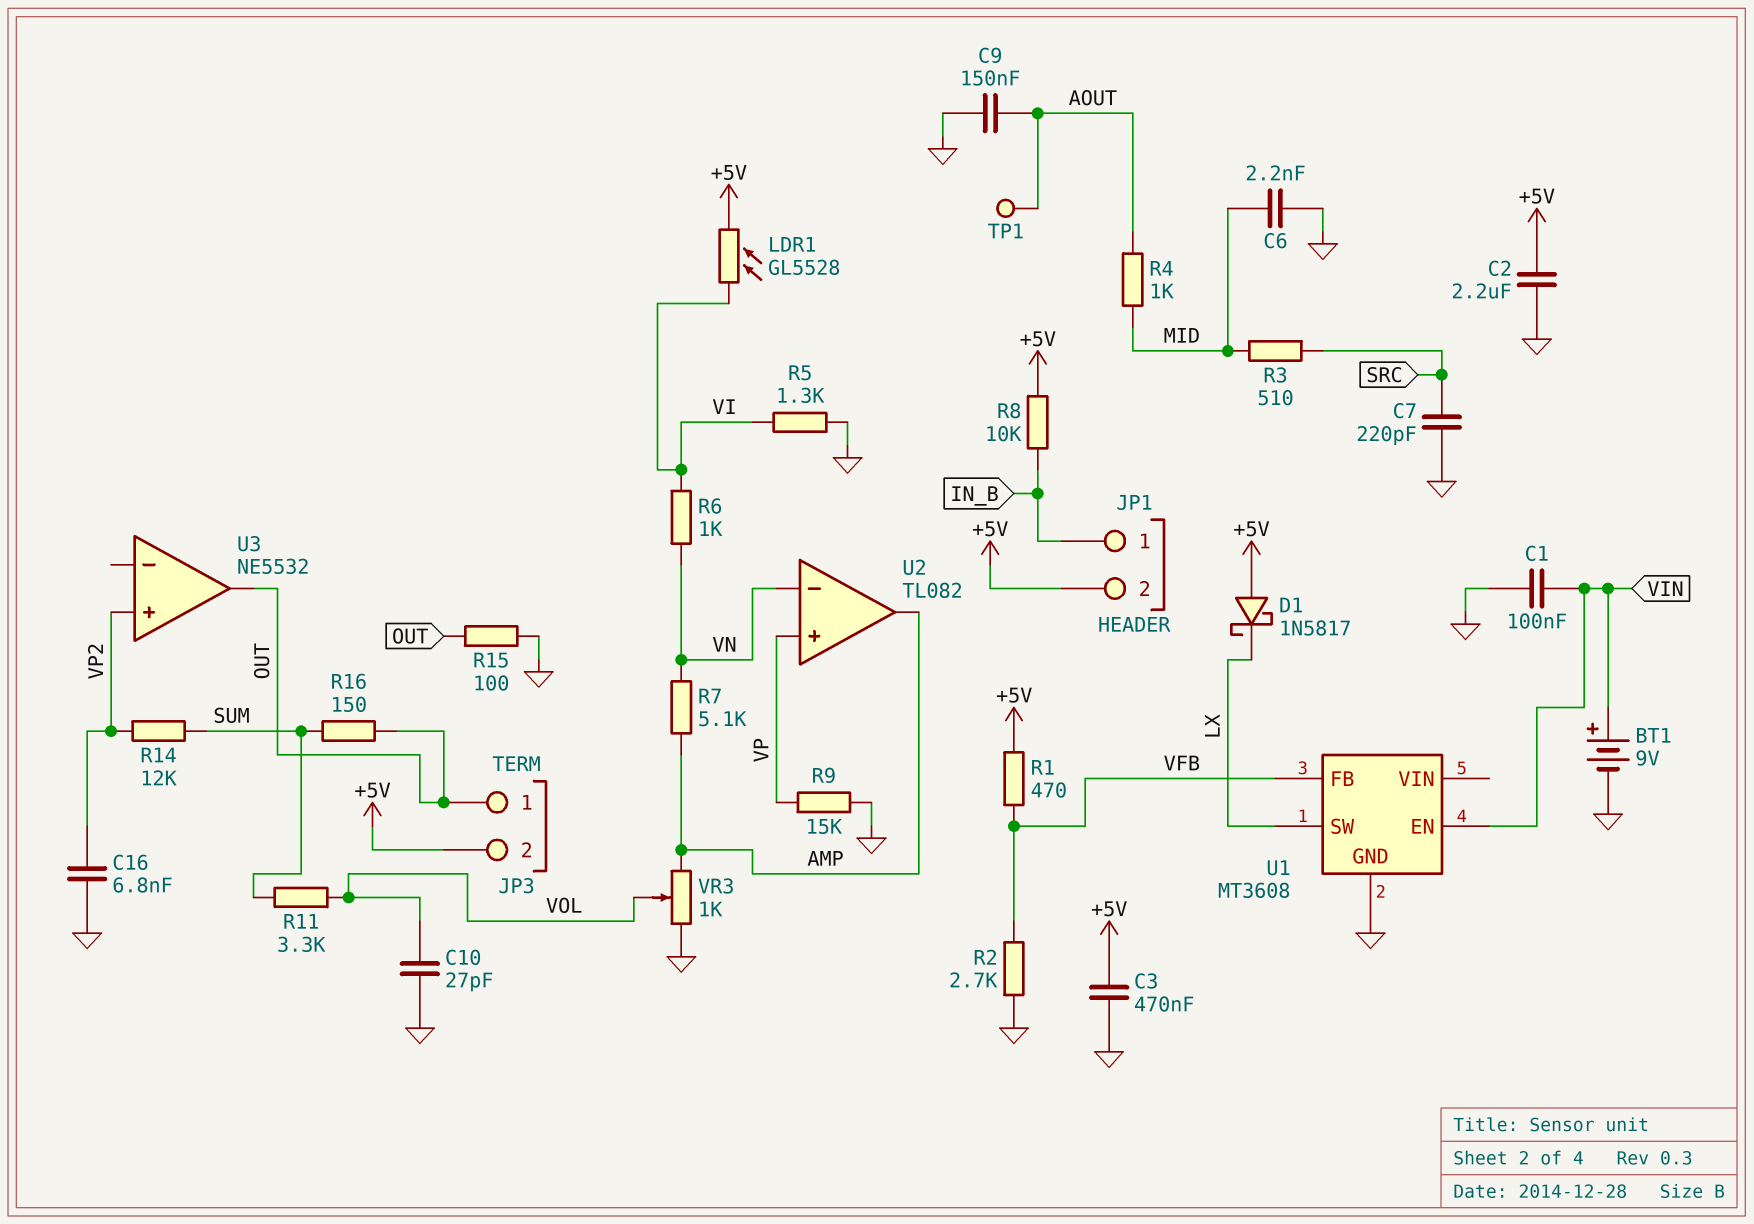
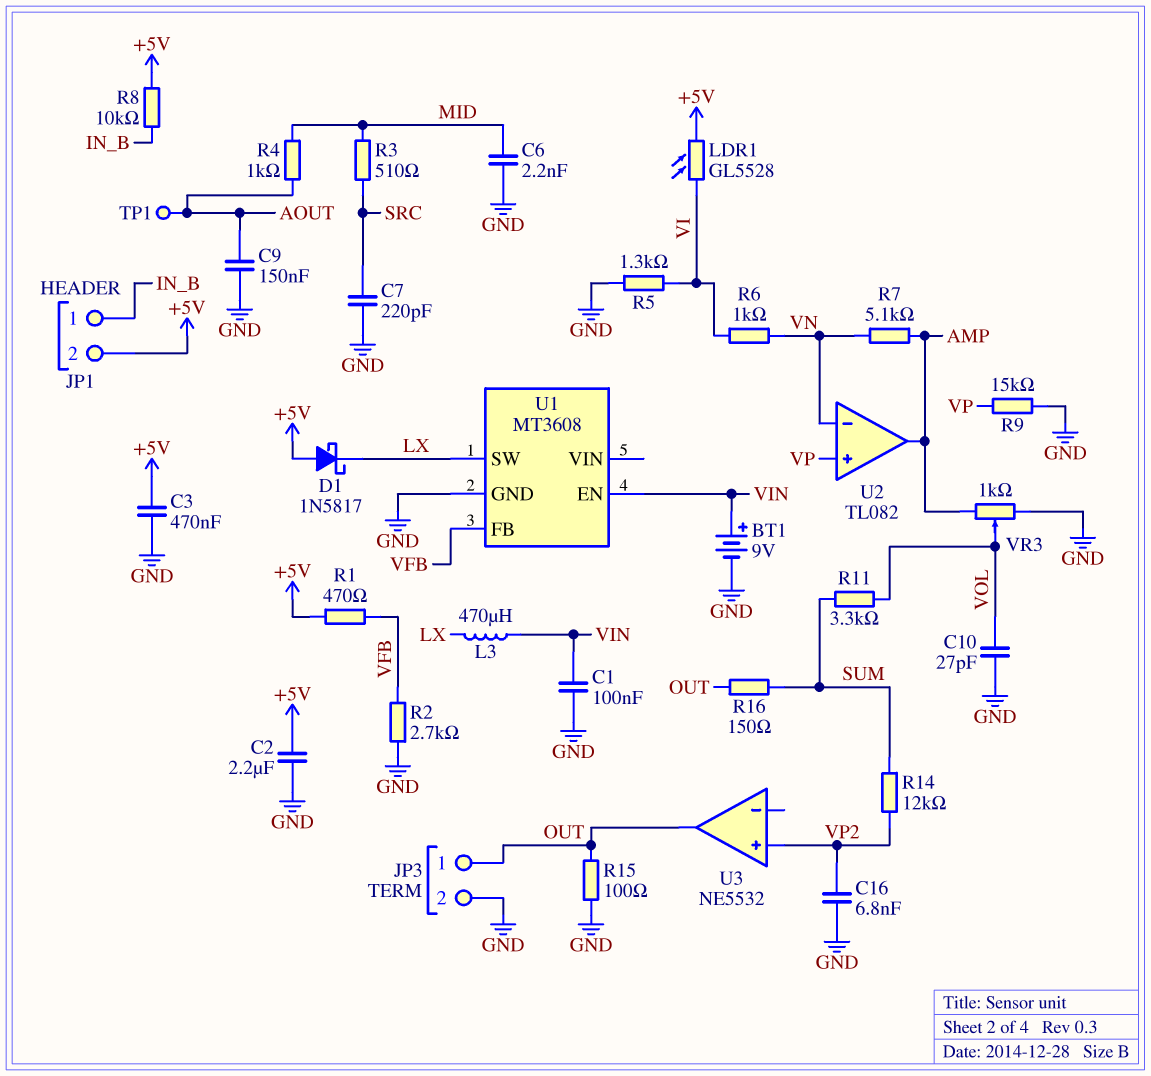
JP3 pin 2: +5V -> GND
L3: none -> 470uH (LX, VIN)

